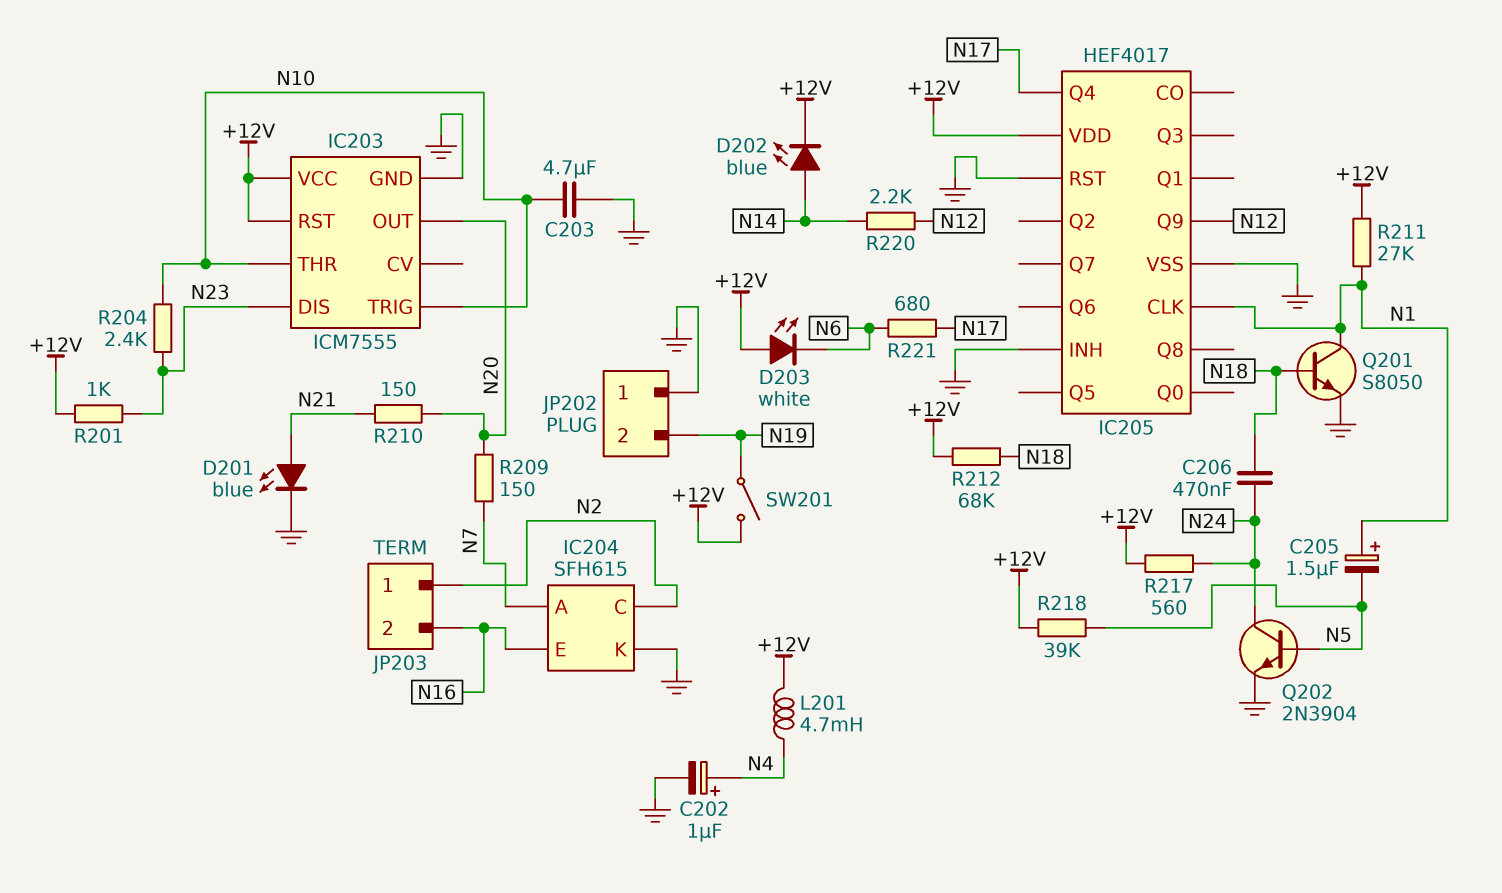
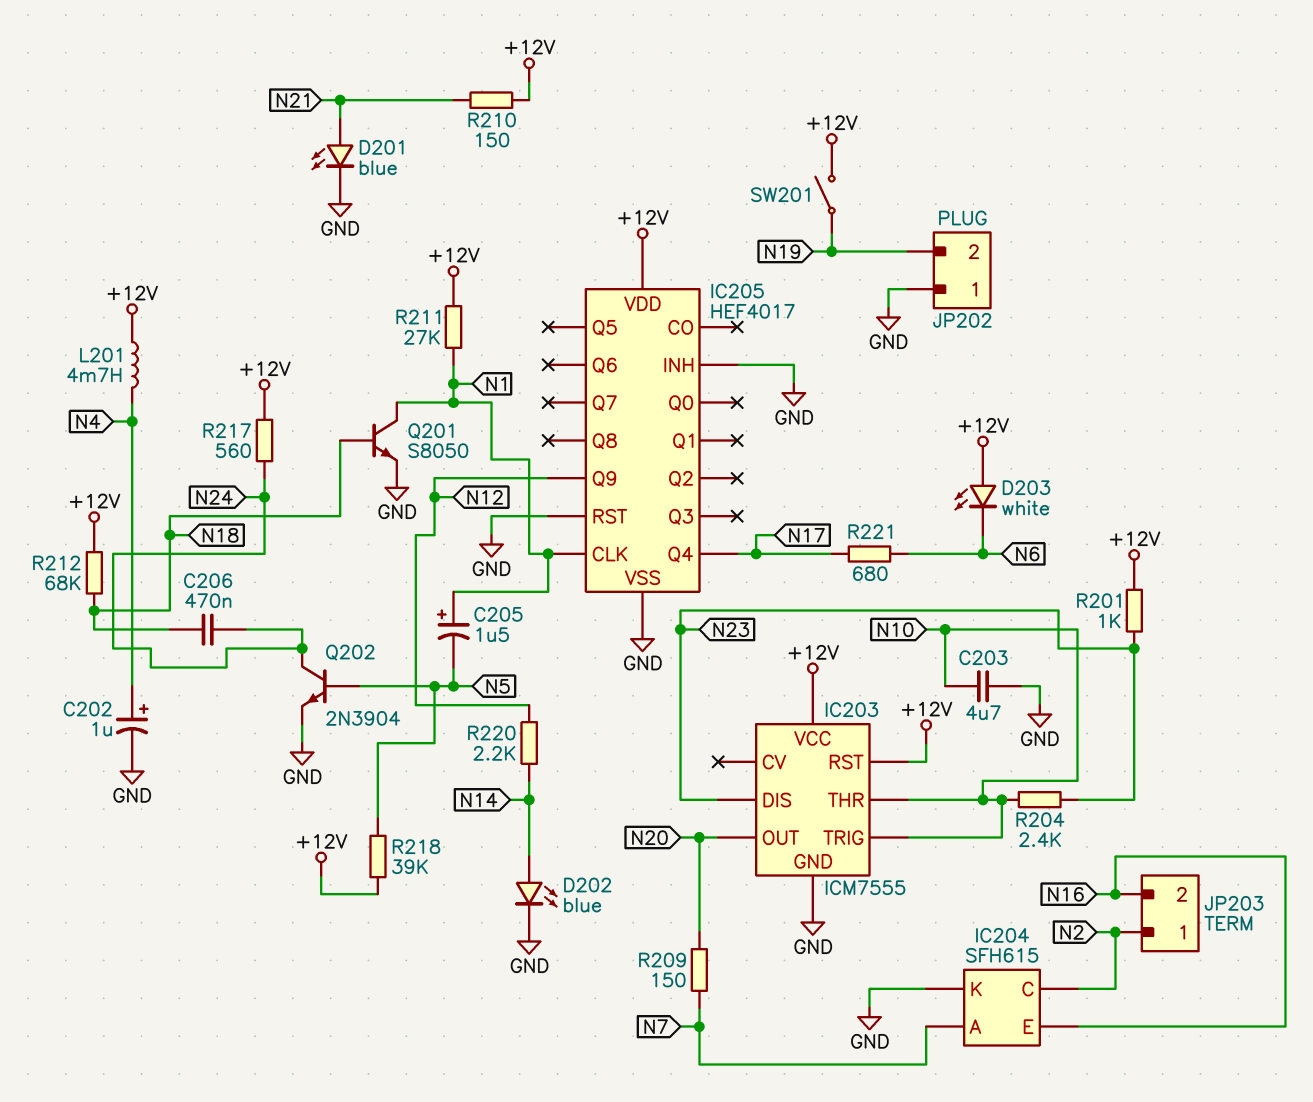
D202: LED blue (A N14, K +12V) -> LED blue (A N14, K GND)
R210: 150 (N20, N21) -> 150 (+12V, N21)

